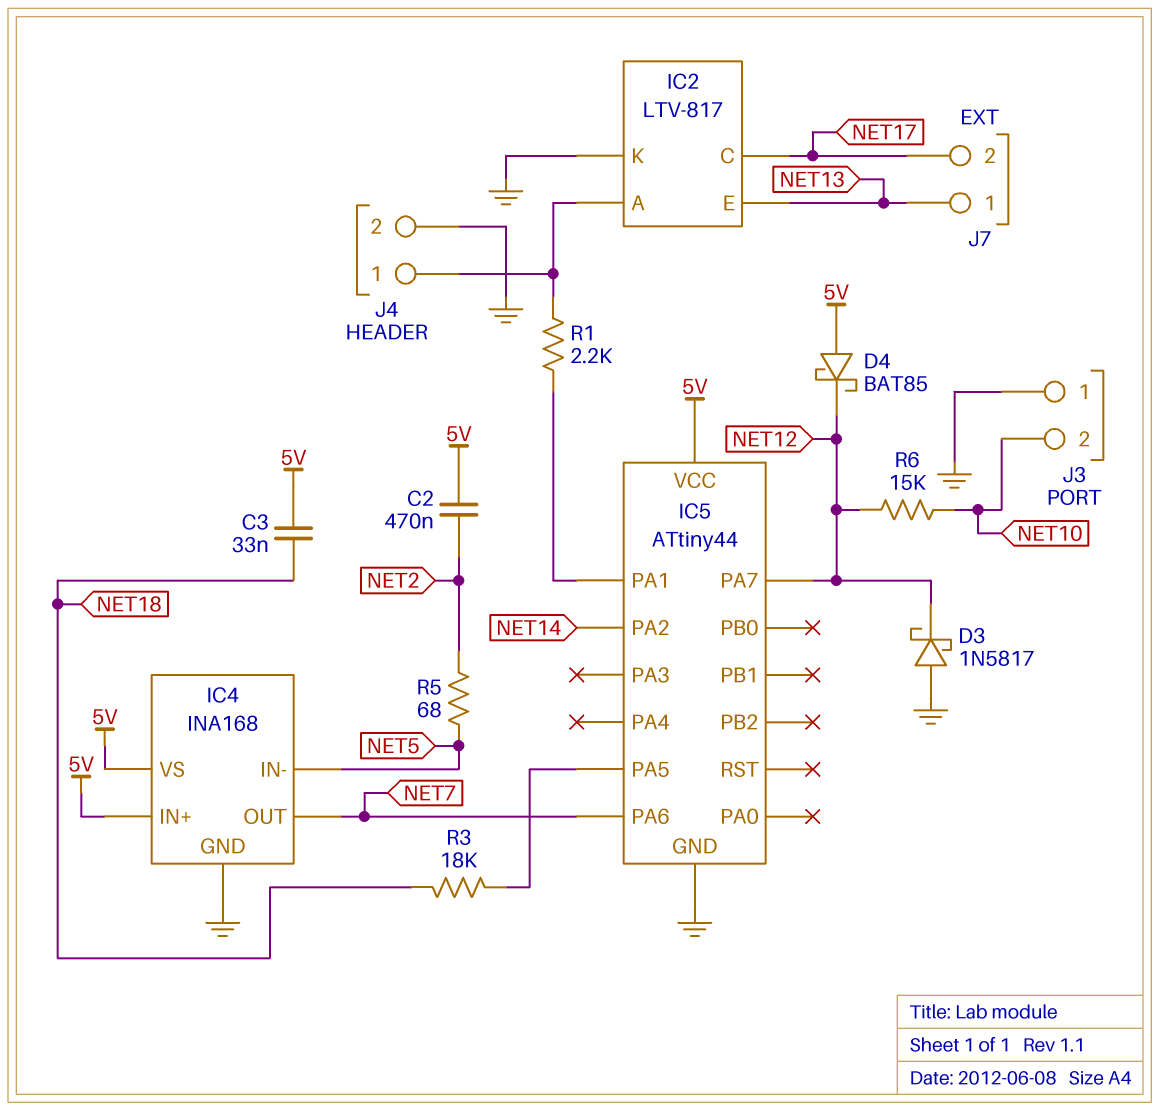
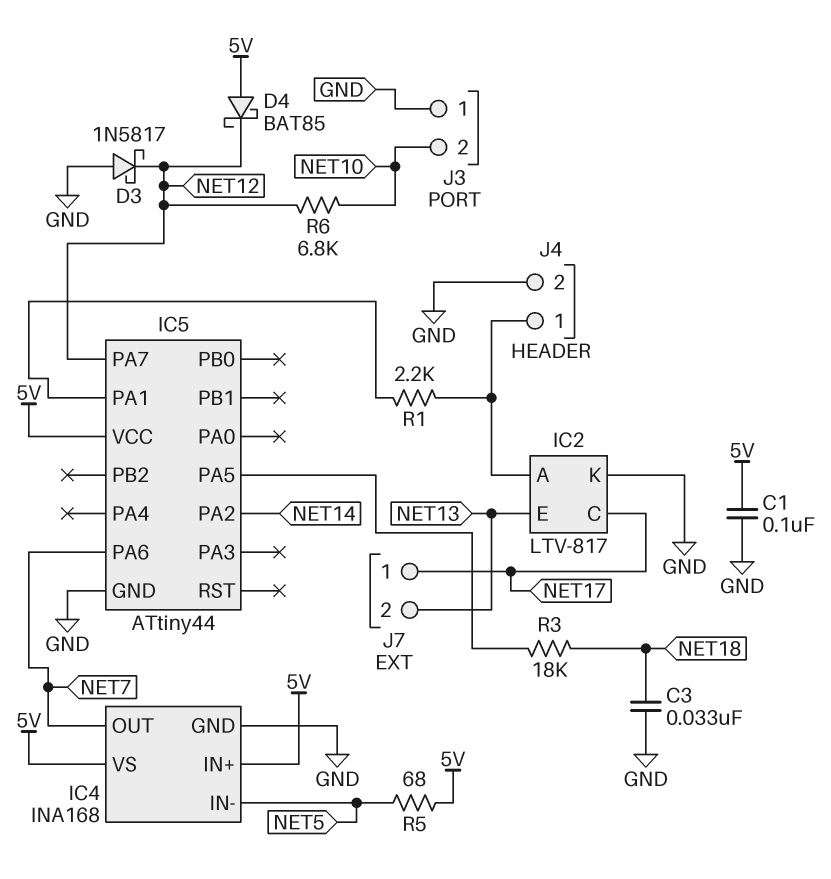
C1: none -> 100nF (5V, GND)
C2: 470nF (5V, NET2) -> none
C3: 33nF (5V, NET18) -> 33nF (GND, NET18)
J7 pin 1: NET13 -> NET17
J7 pin 2: NET17 -> NET13
R5: 68 (NET2, NET5) -> 68 (5V, NET5)
R6: 15k (NET10, NET12) -> 6.8k (NET10, NET12)

